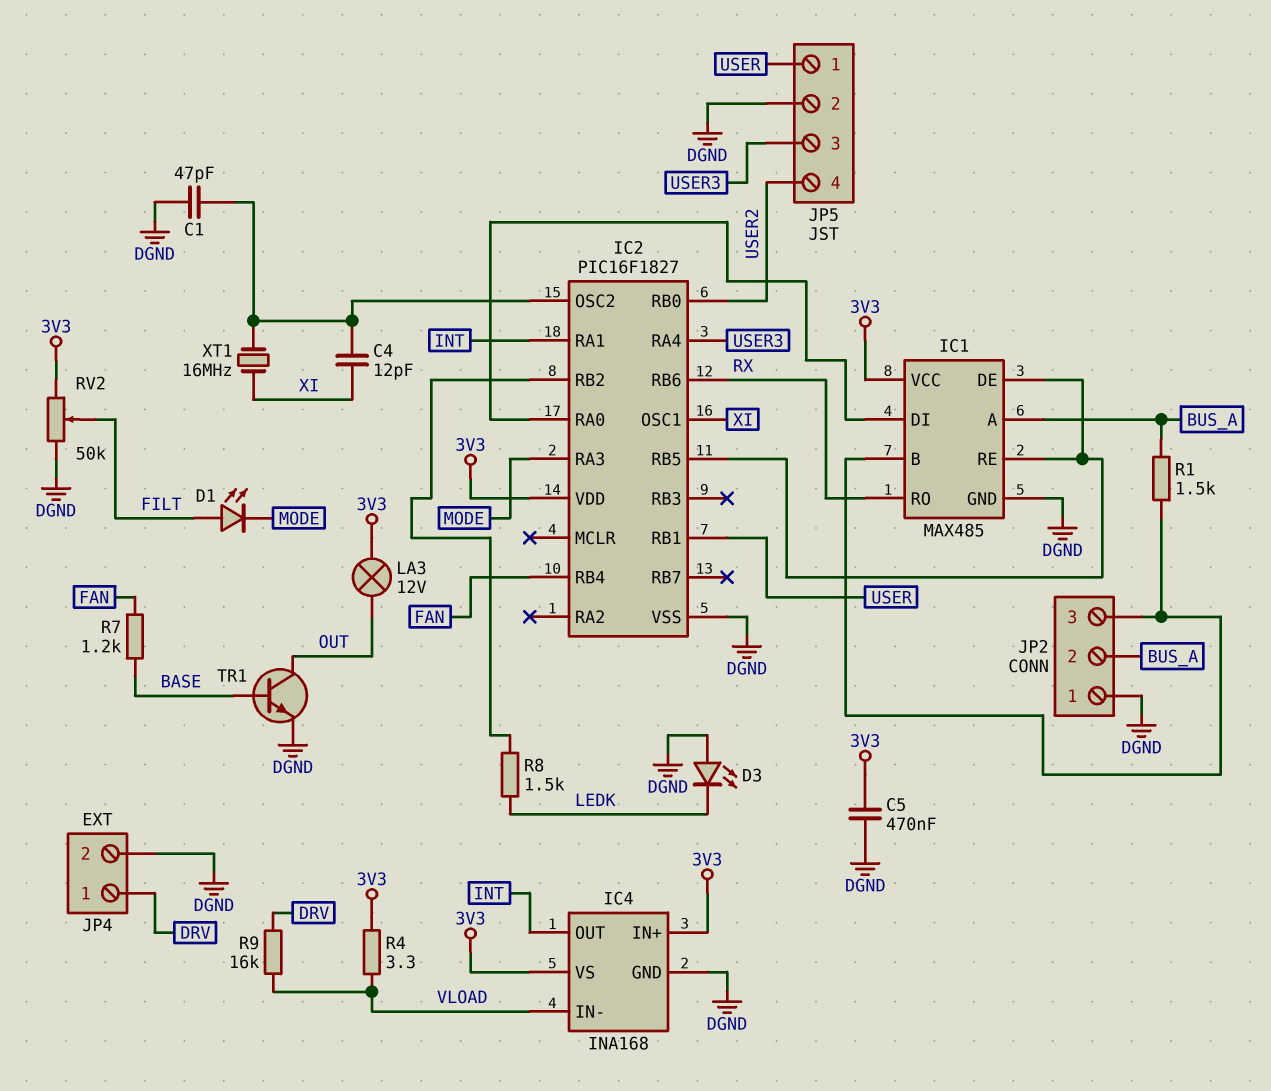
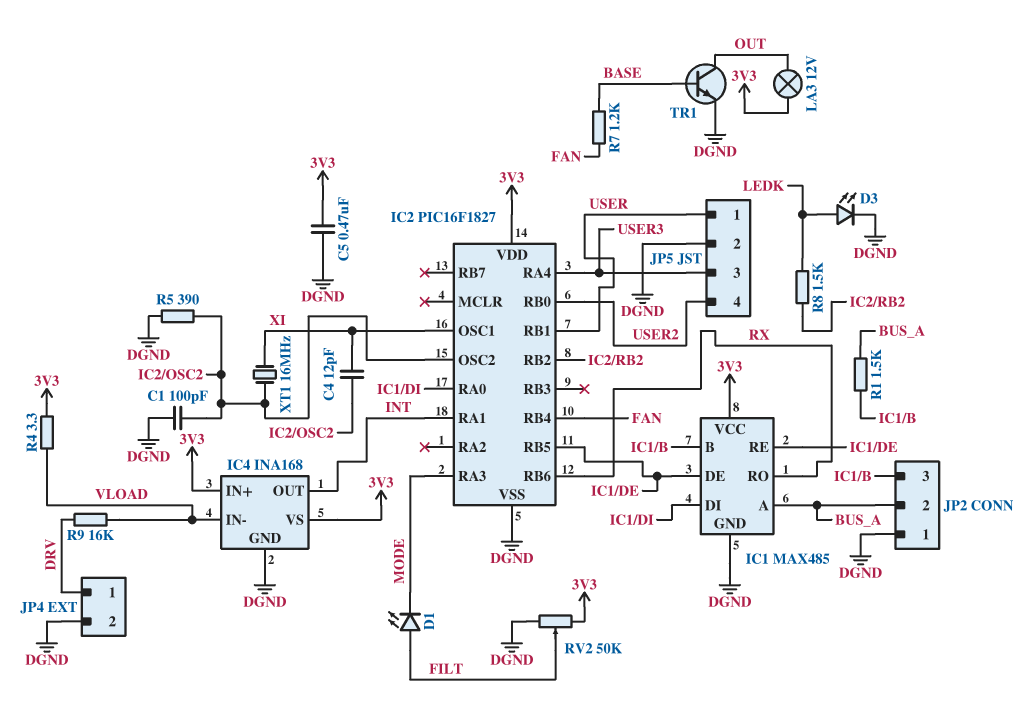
C1: 47pF (DGND, IC2/OSC2) -> 100pF (DGND, IC2/OSC2)
D3: LED (A DGND, K LEDK) -> LED (A LEDK, K DGND)
R5: none -> 390 (DGND, IC2/OSC2)

